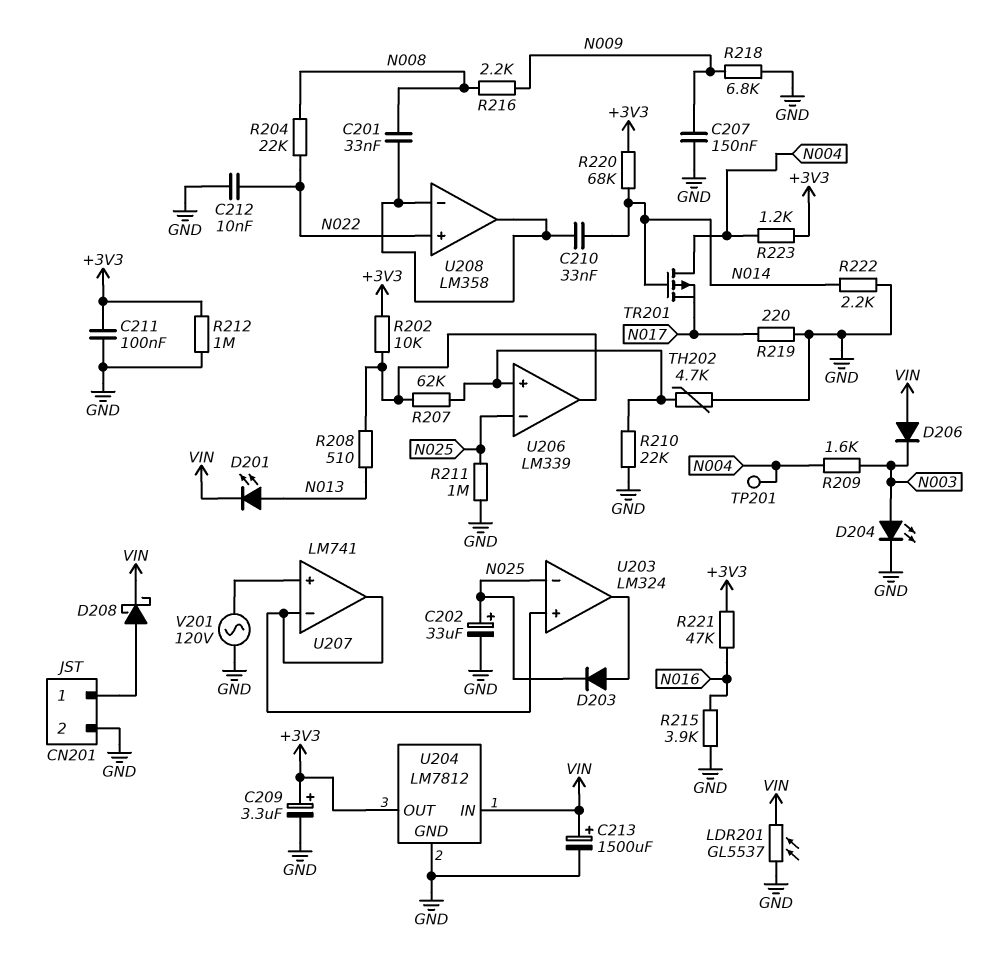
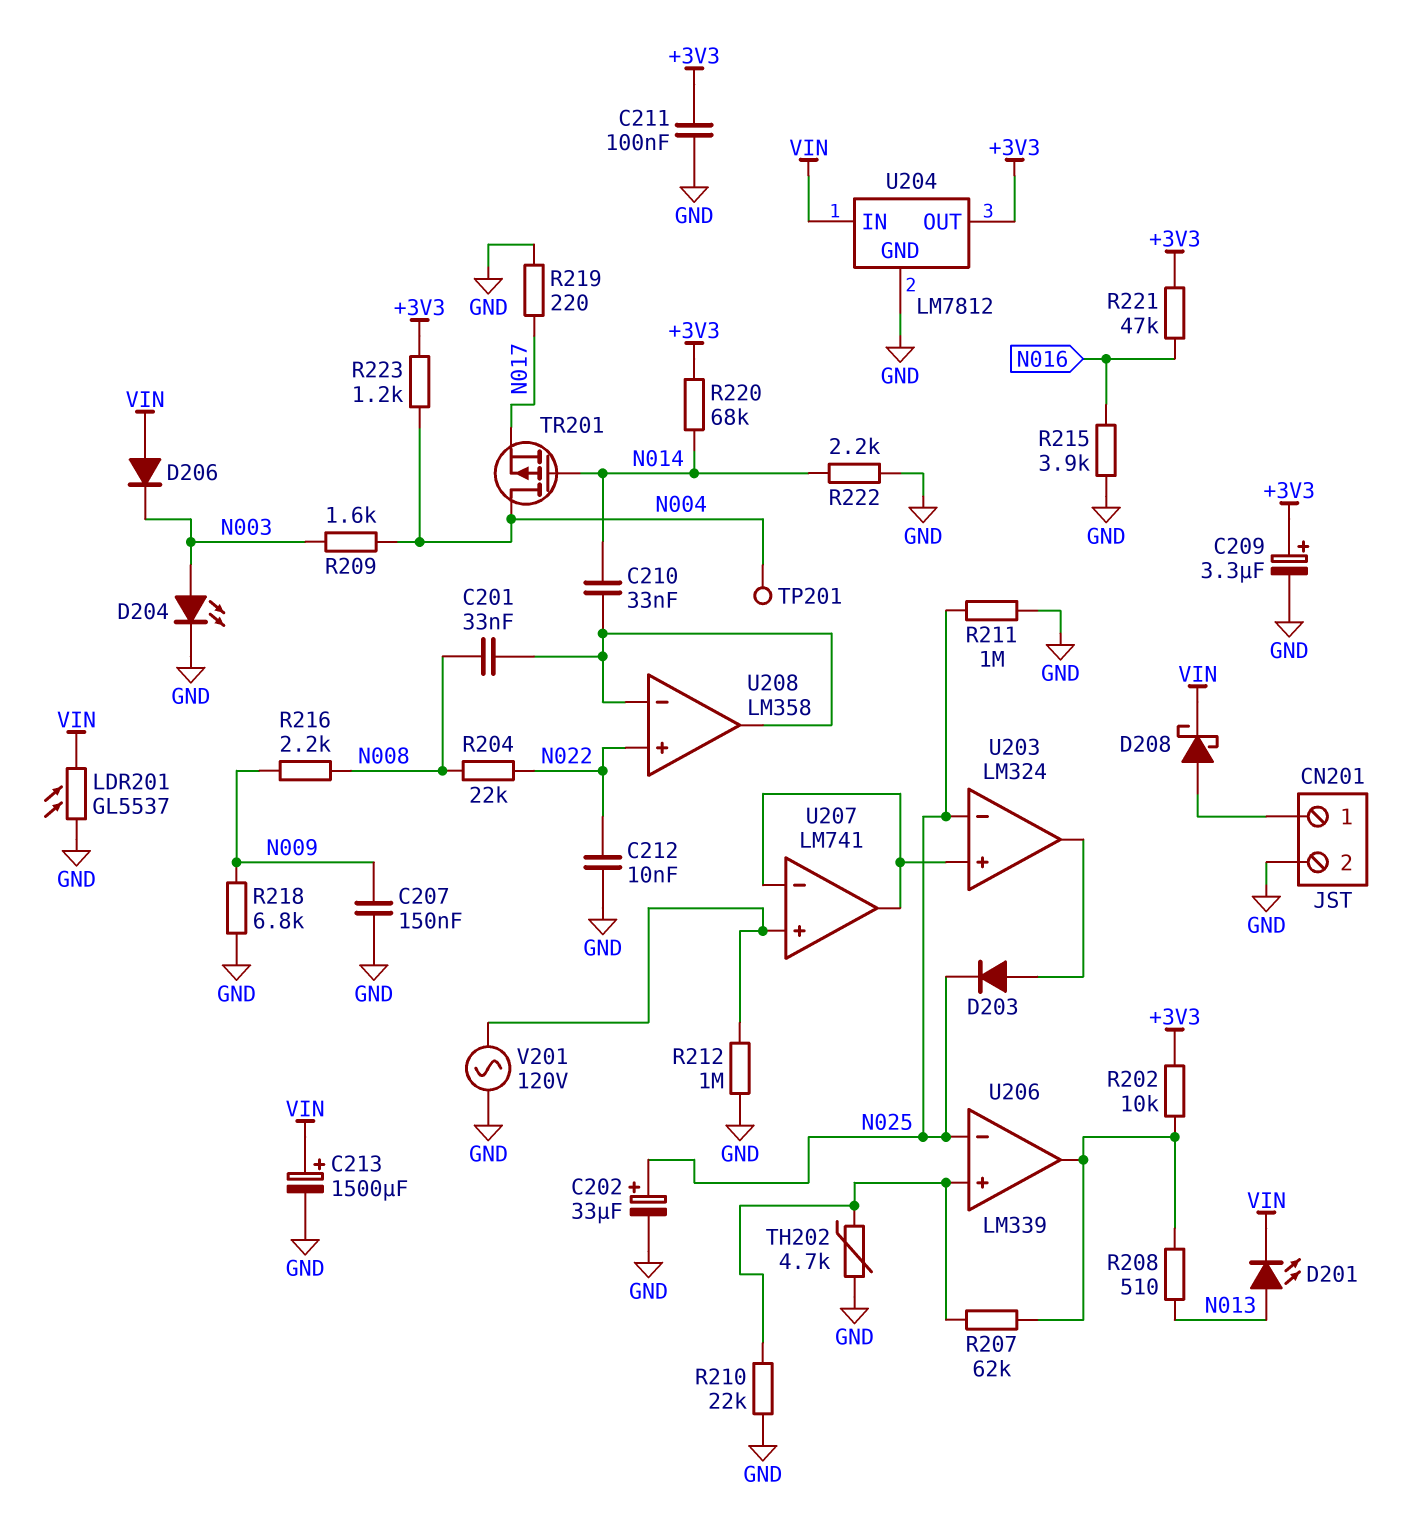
R212: 1M (+3V3, GND) -> 1M (GND, U207/in+)

